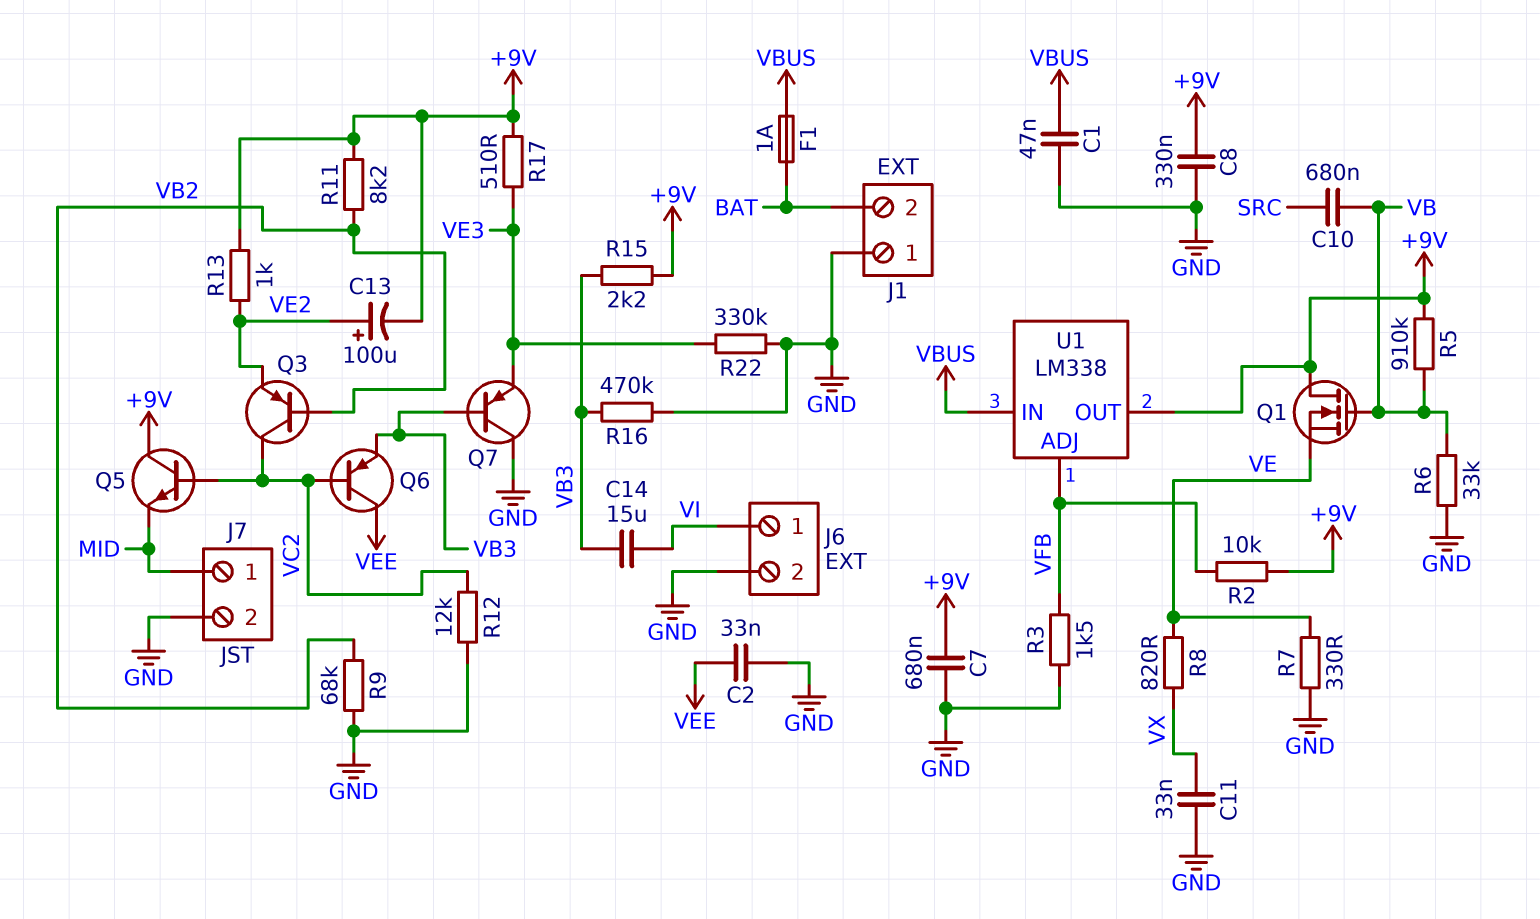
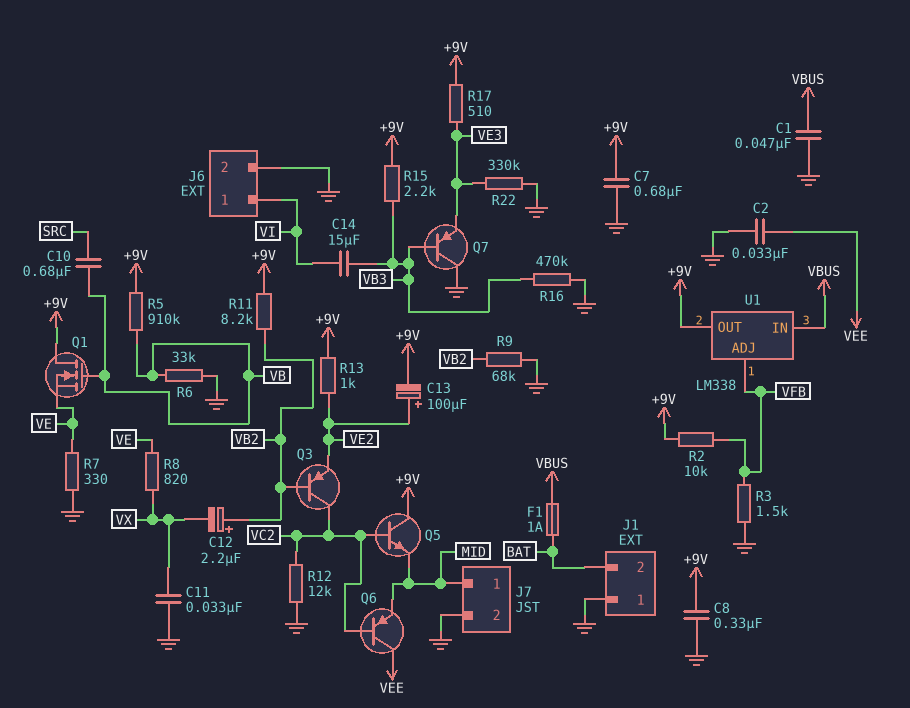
C12: none -> 2.2uF (plus VB2, minus VX)
Q6: PNP (B VC2, C VEE, E VB3) -> PNP (B VC2, C VEE, E MID)

